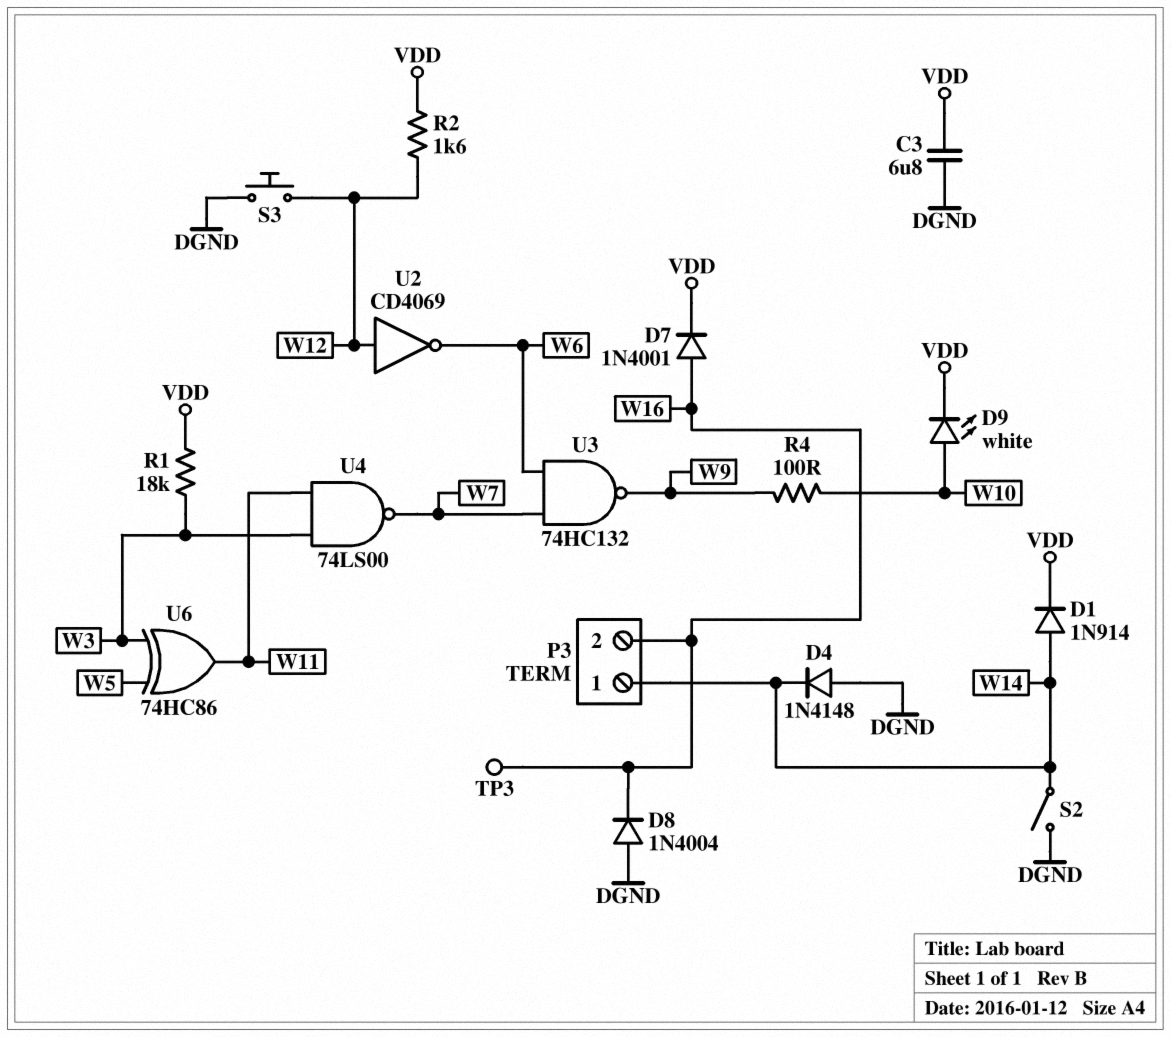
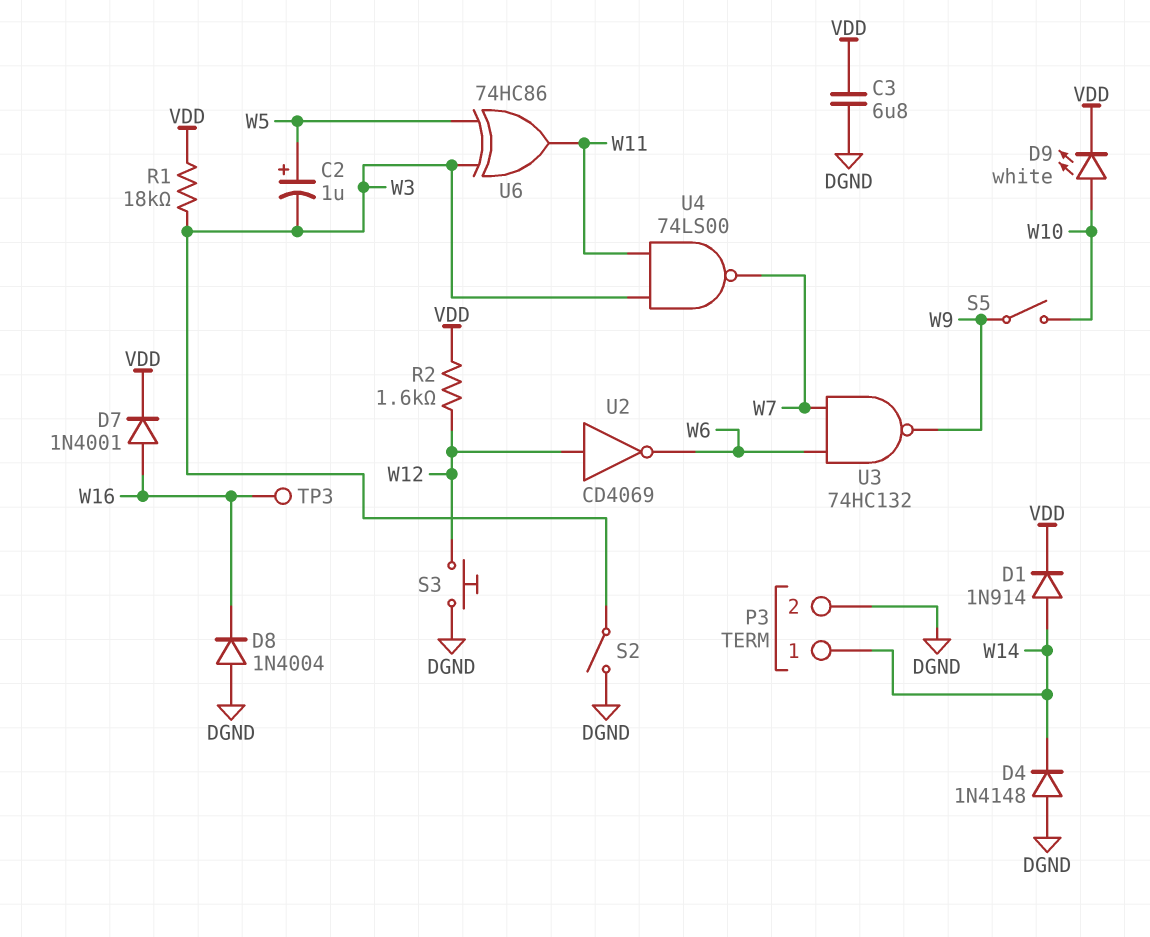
C2: none -> 1uF (plus W5, minus W3)
P3 pin 2: W16 -> DGND
R4: 100 (W9, W10) -> none
S2: switch (DGND, W14) -> switch (DGND, W3)
S5: none -> switch (W9, W10)

